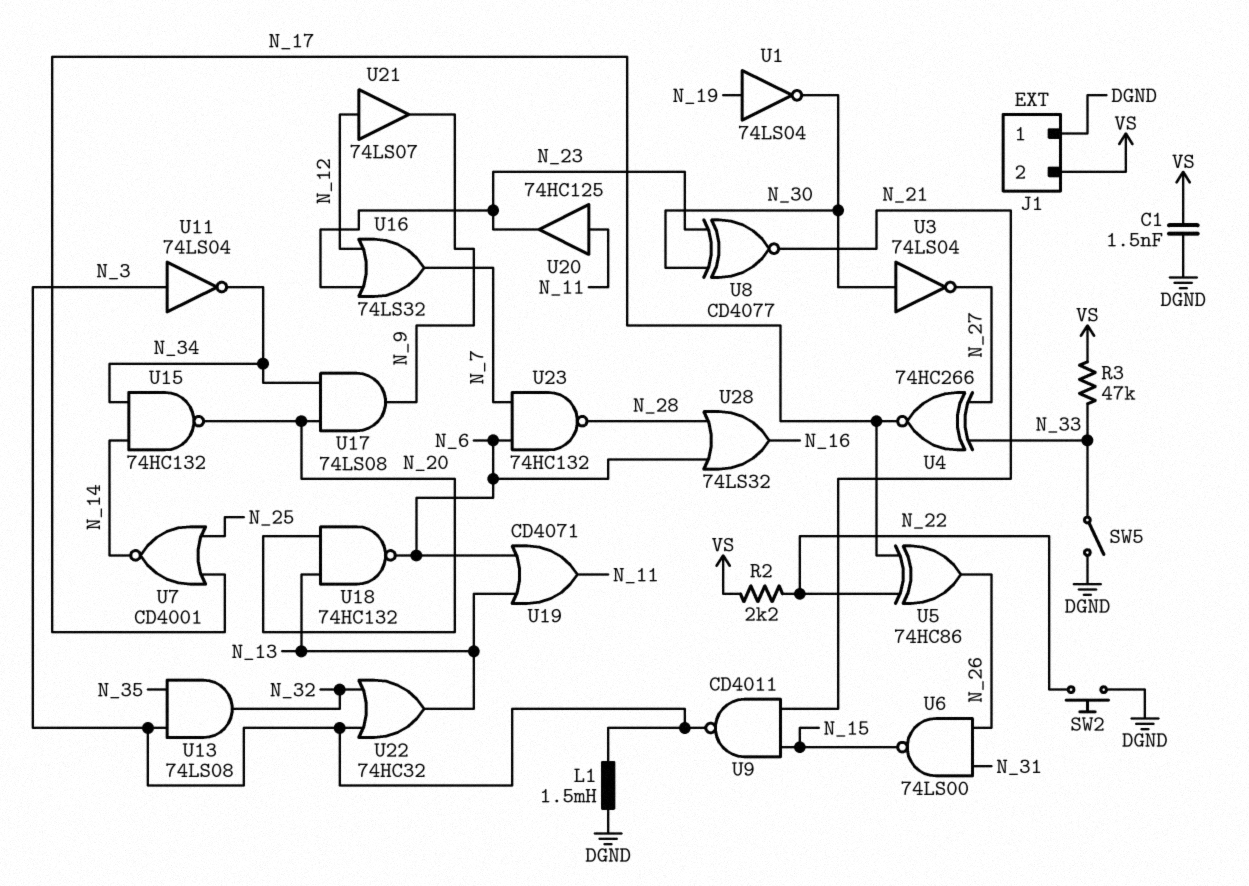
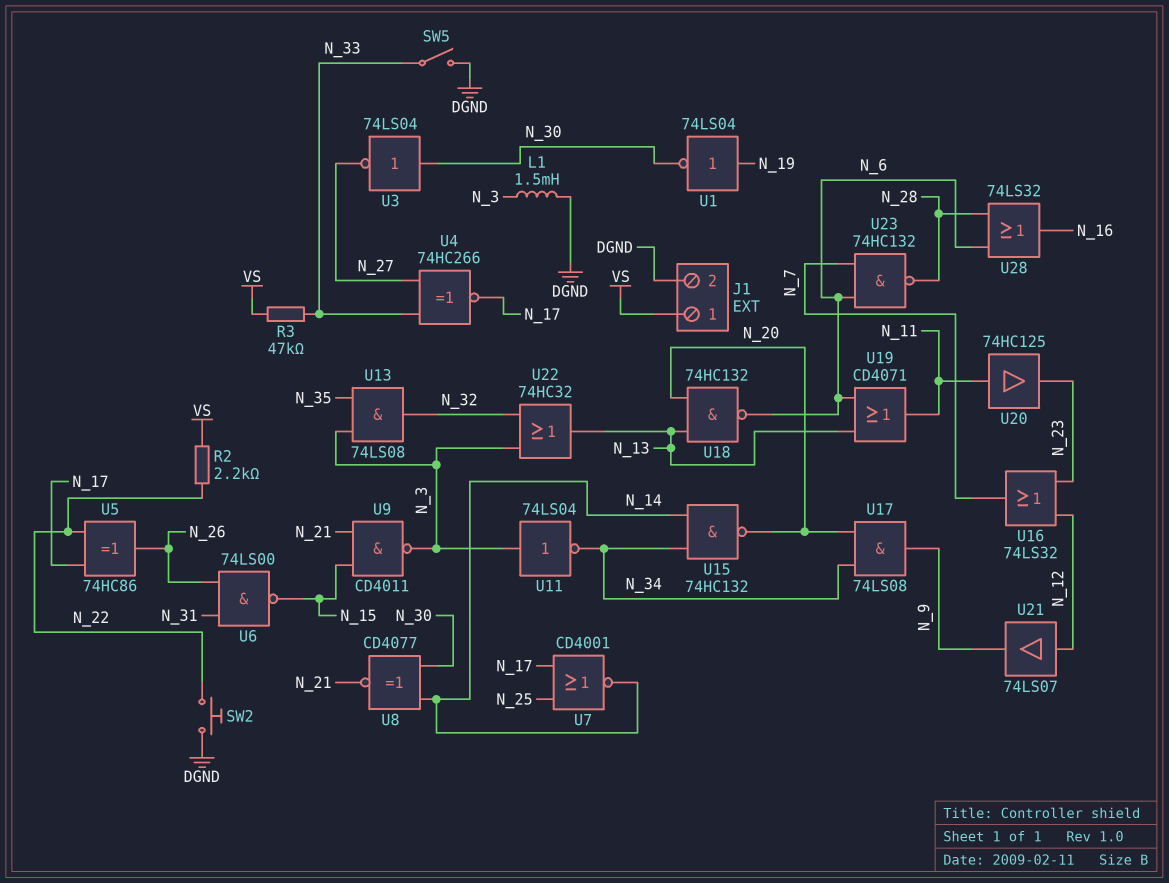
C1: 1.5nF (DGND, VS) -> none
J1 pin 1: DGND -> VS
J1 pin 2: VS -> DGND
U8: XNOR CD4077 (in N_23, in N_30, out N_21) -> XNOR CD4077 (in N_14, in N_30, out N_21)

